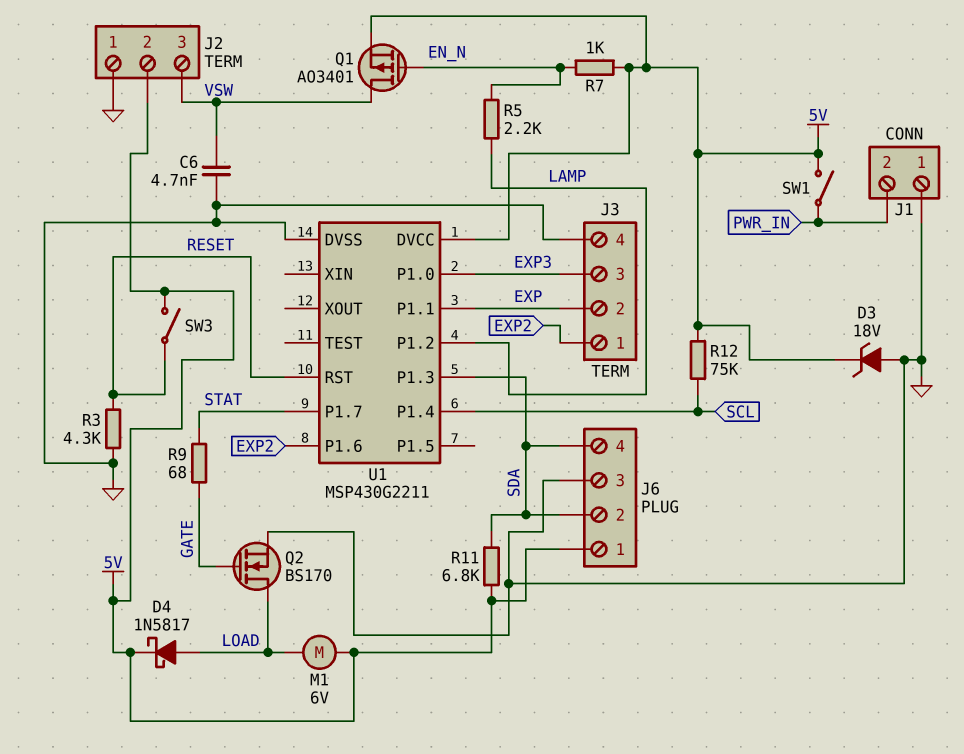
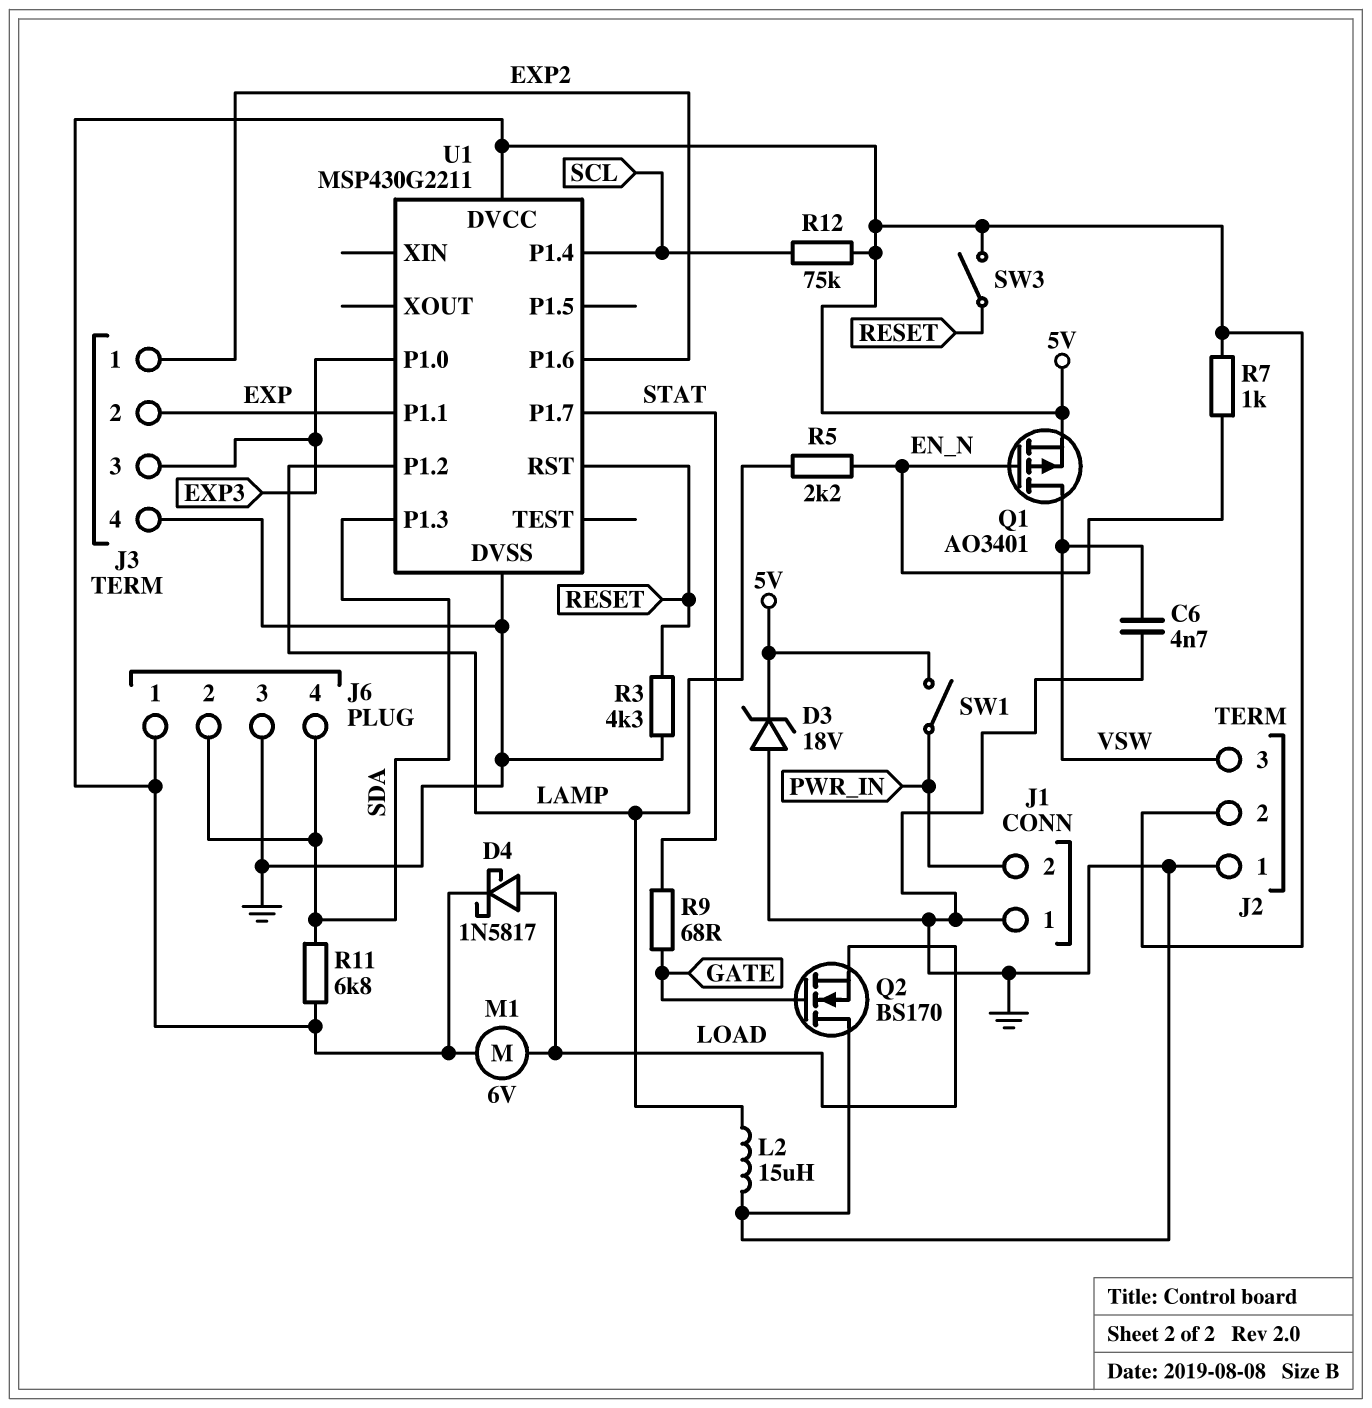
L2: none -> 15uH (GND, LAMP)
Q2: NMOS BS170 (G GATE, D LOAD, S GND) -> NMOS BS170 (G GATE, D GND, S LOAD)

